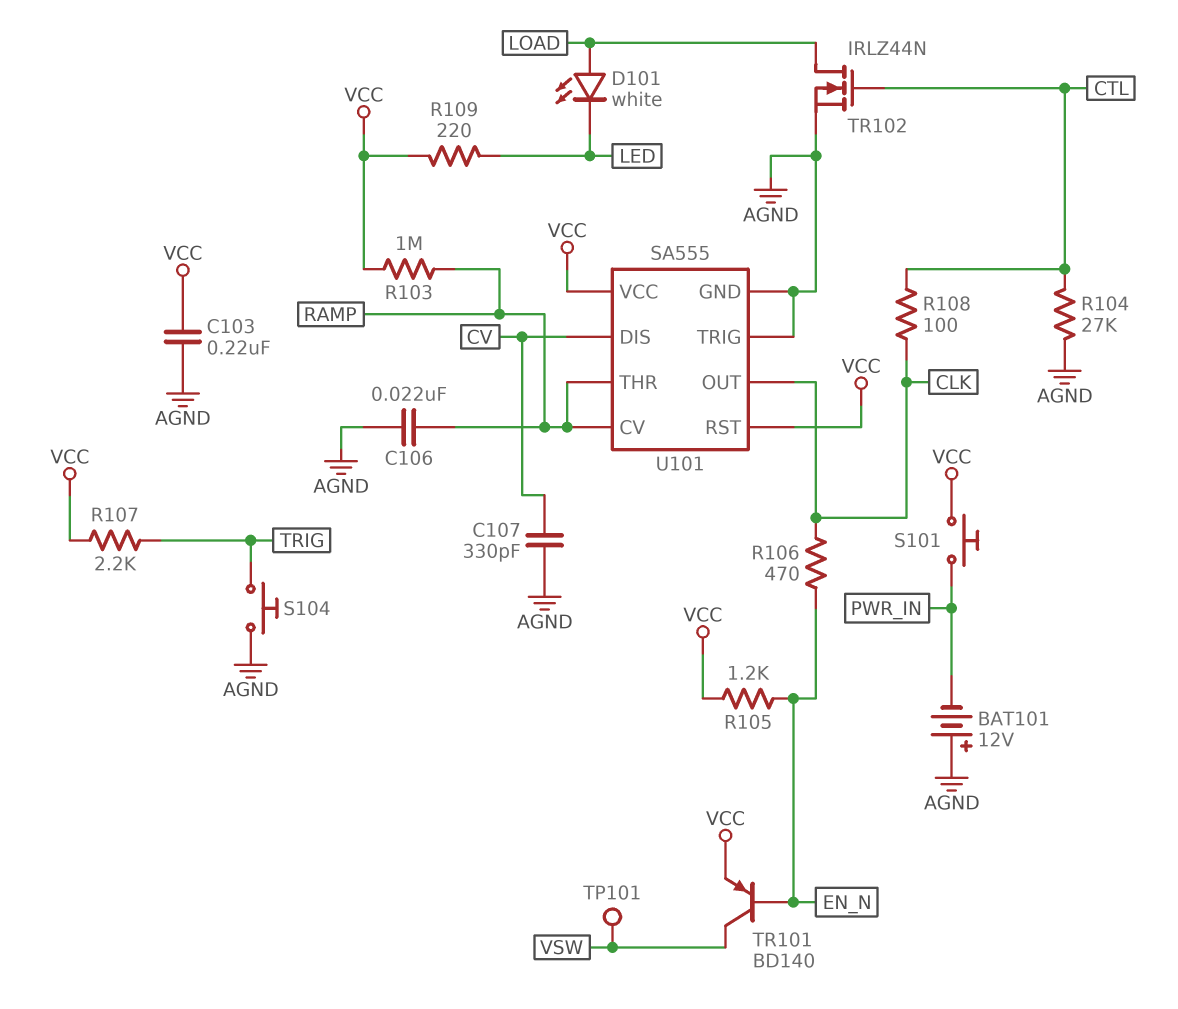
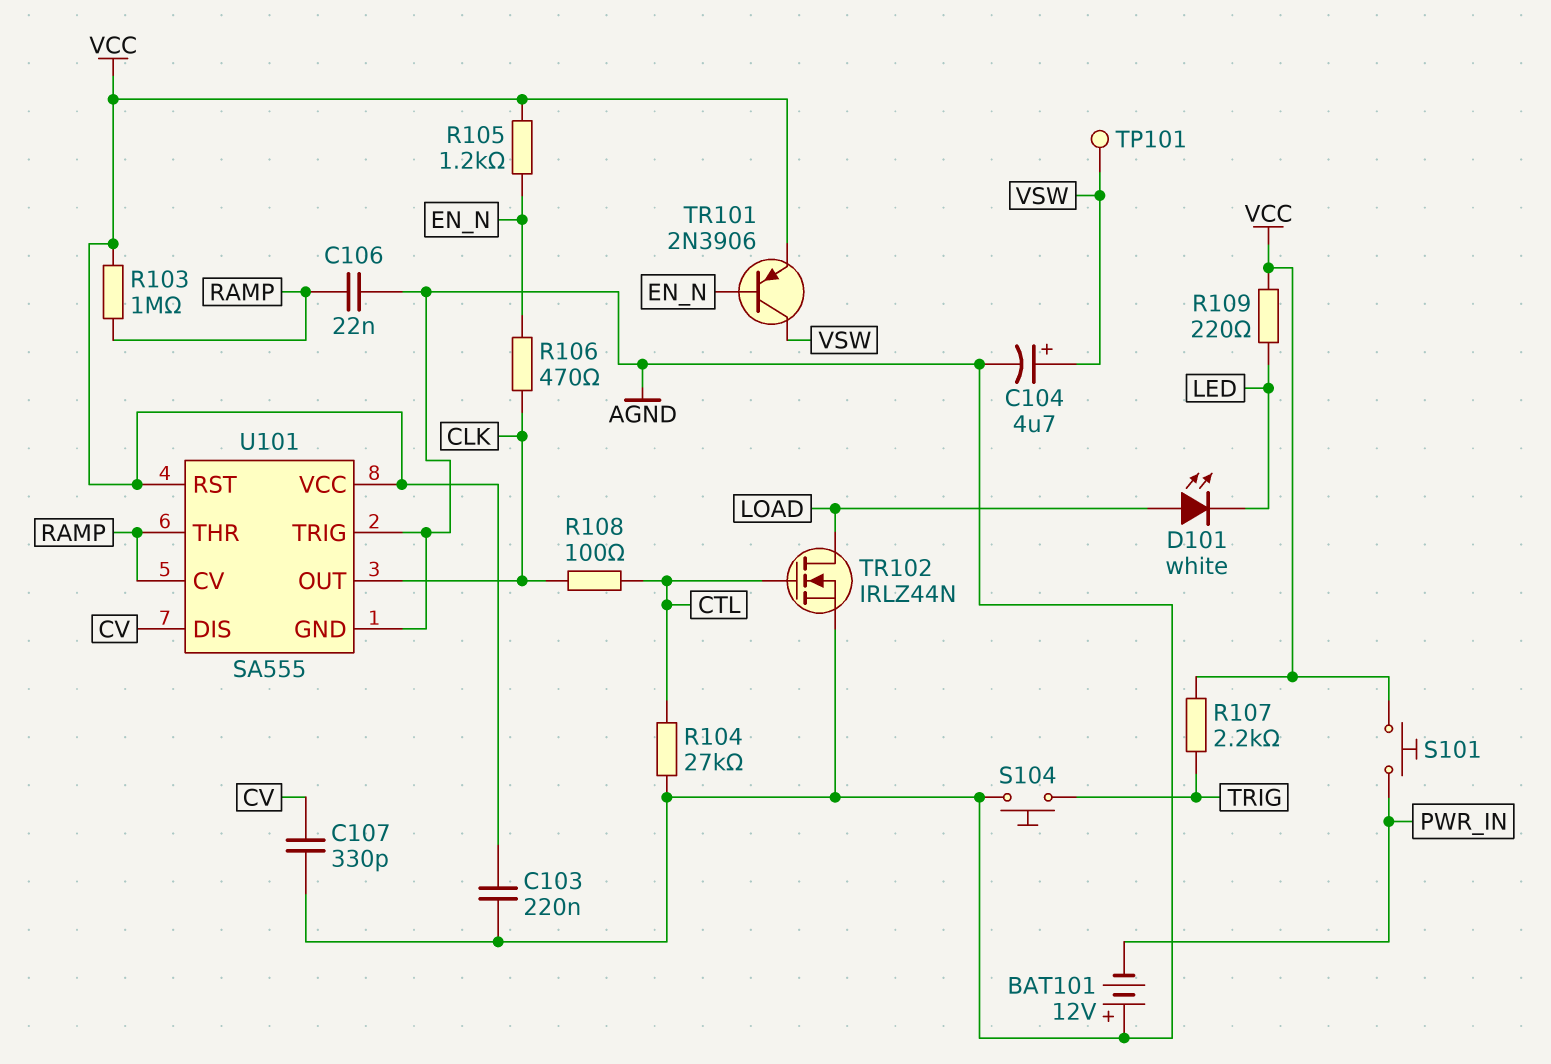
C104: none -> 4.7uF (plus VSW, minus AGND)
TR101: PNP BD140 (B EN_N, C VSW, E VCC) -> PNP 2N3906 (B EN_N, C VSW, E VCC)

